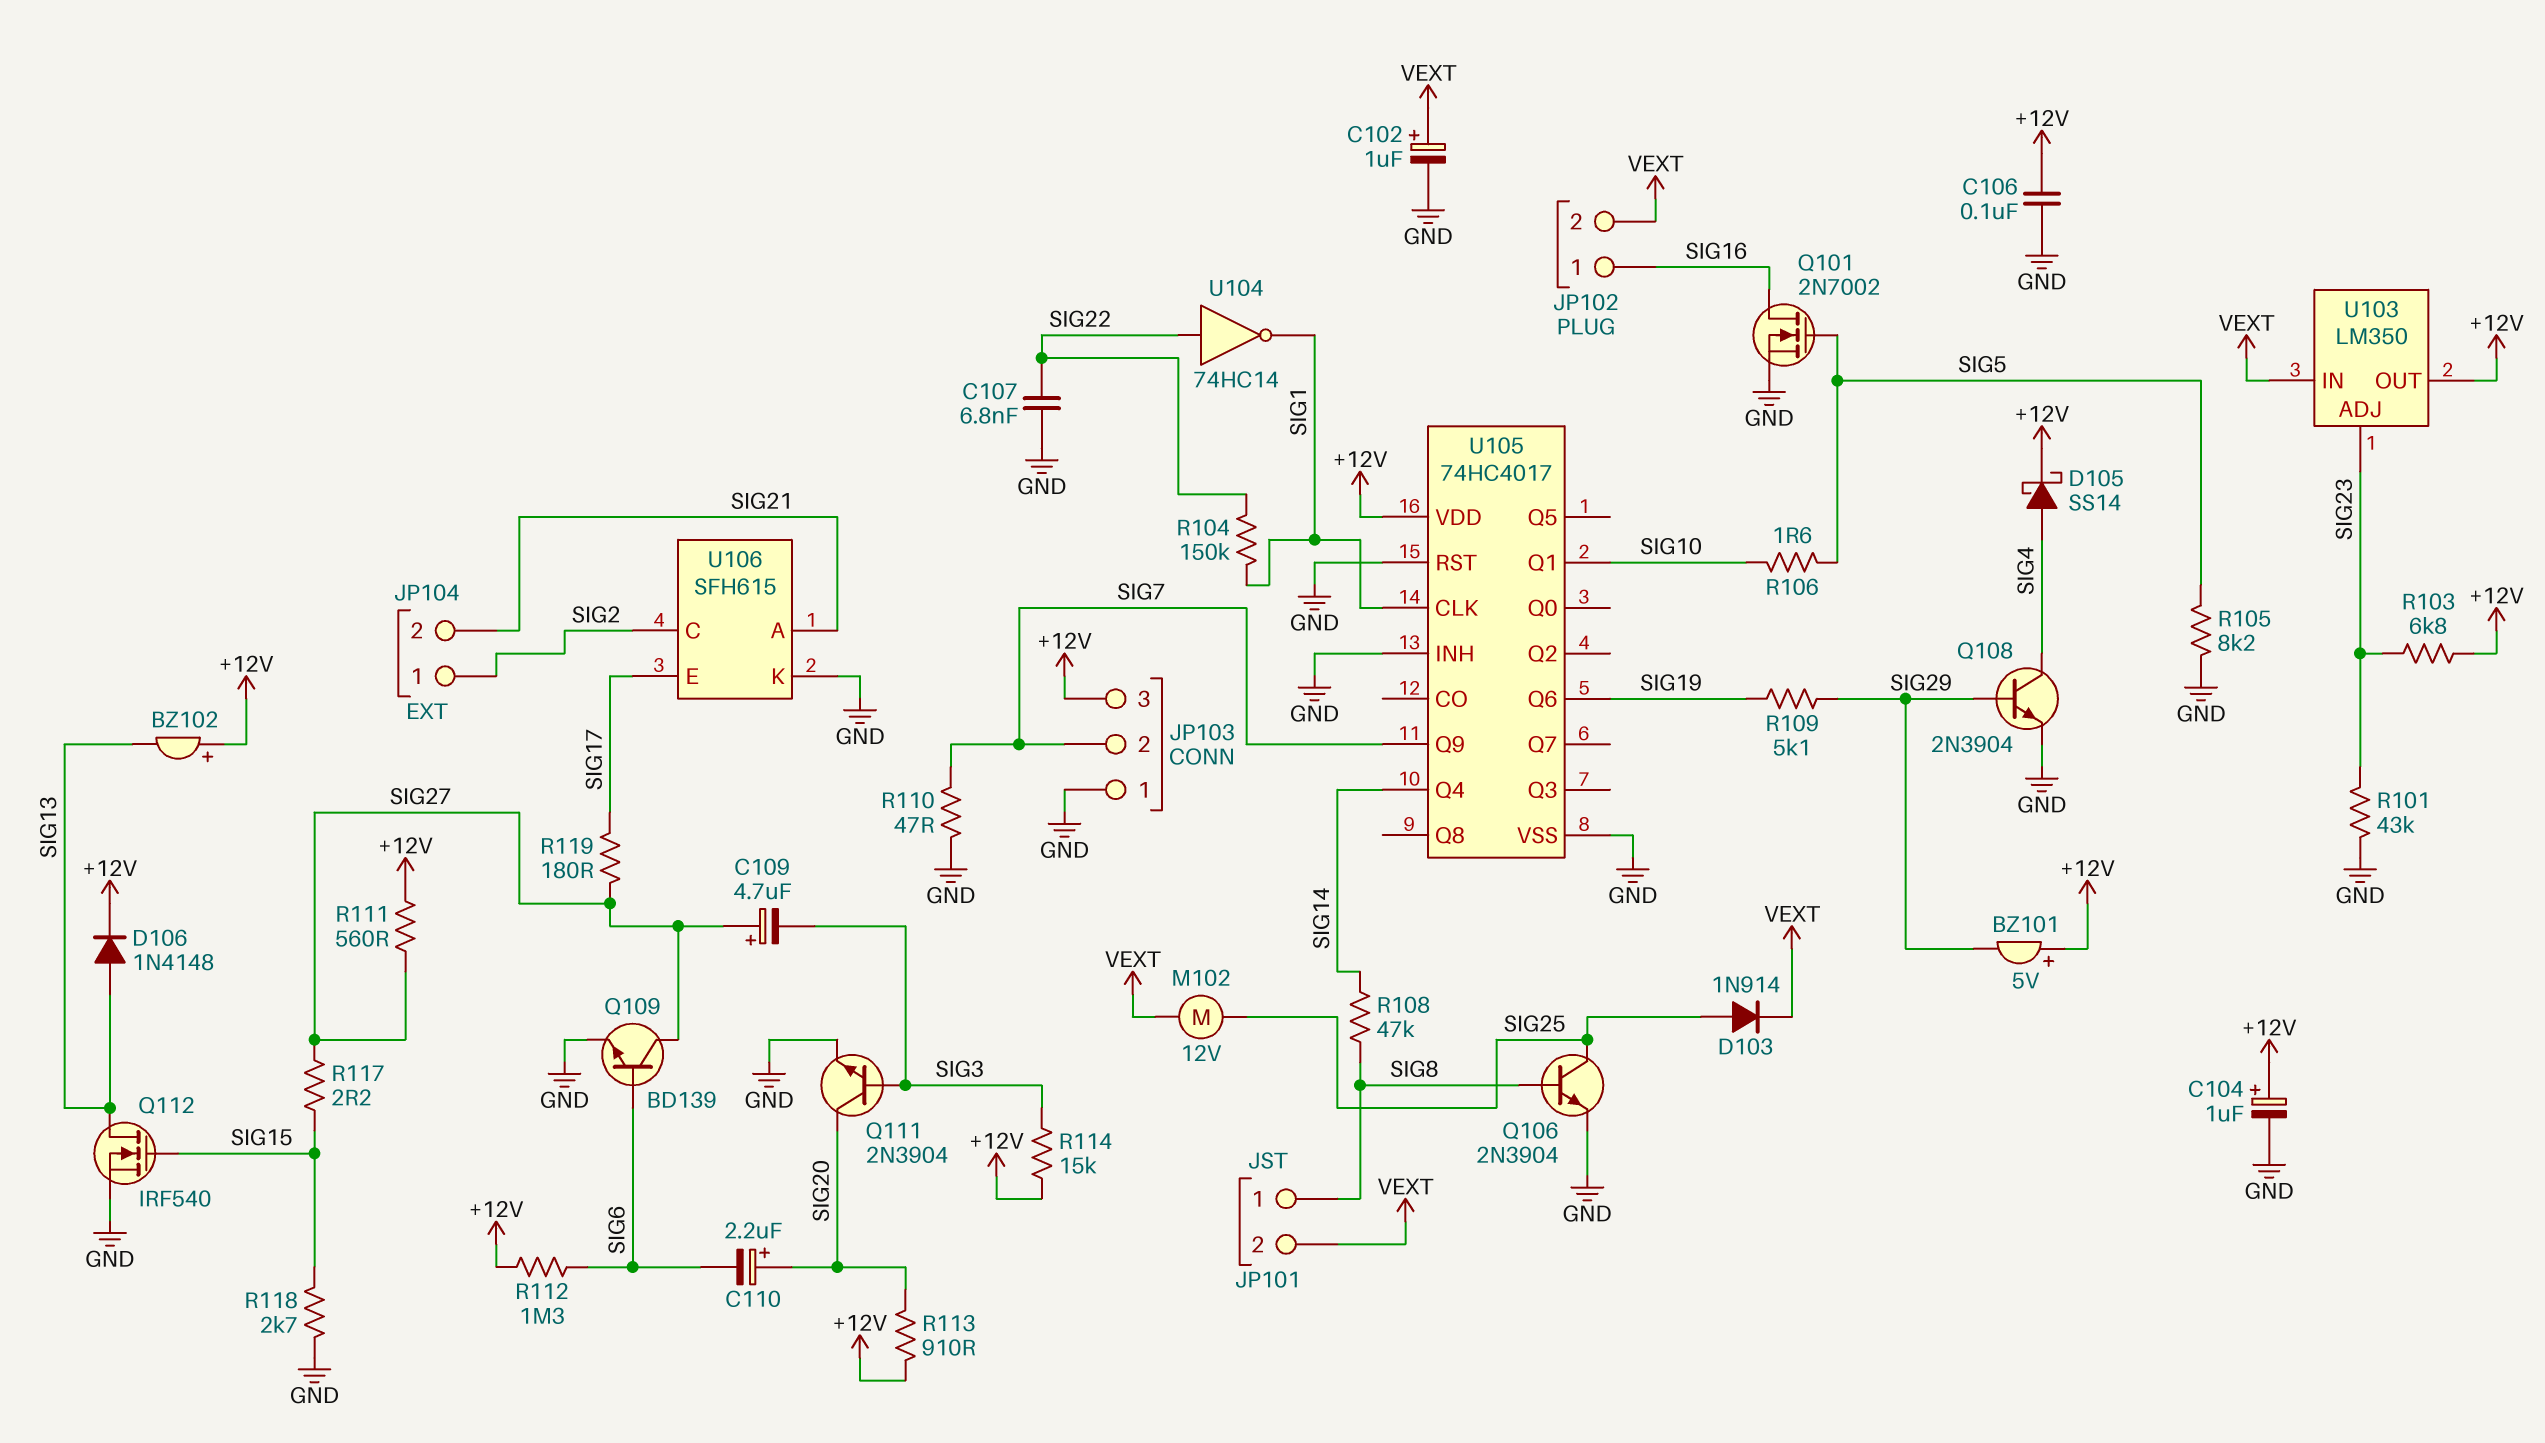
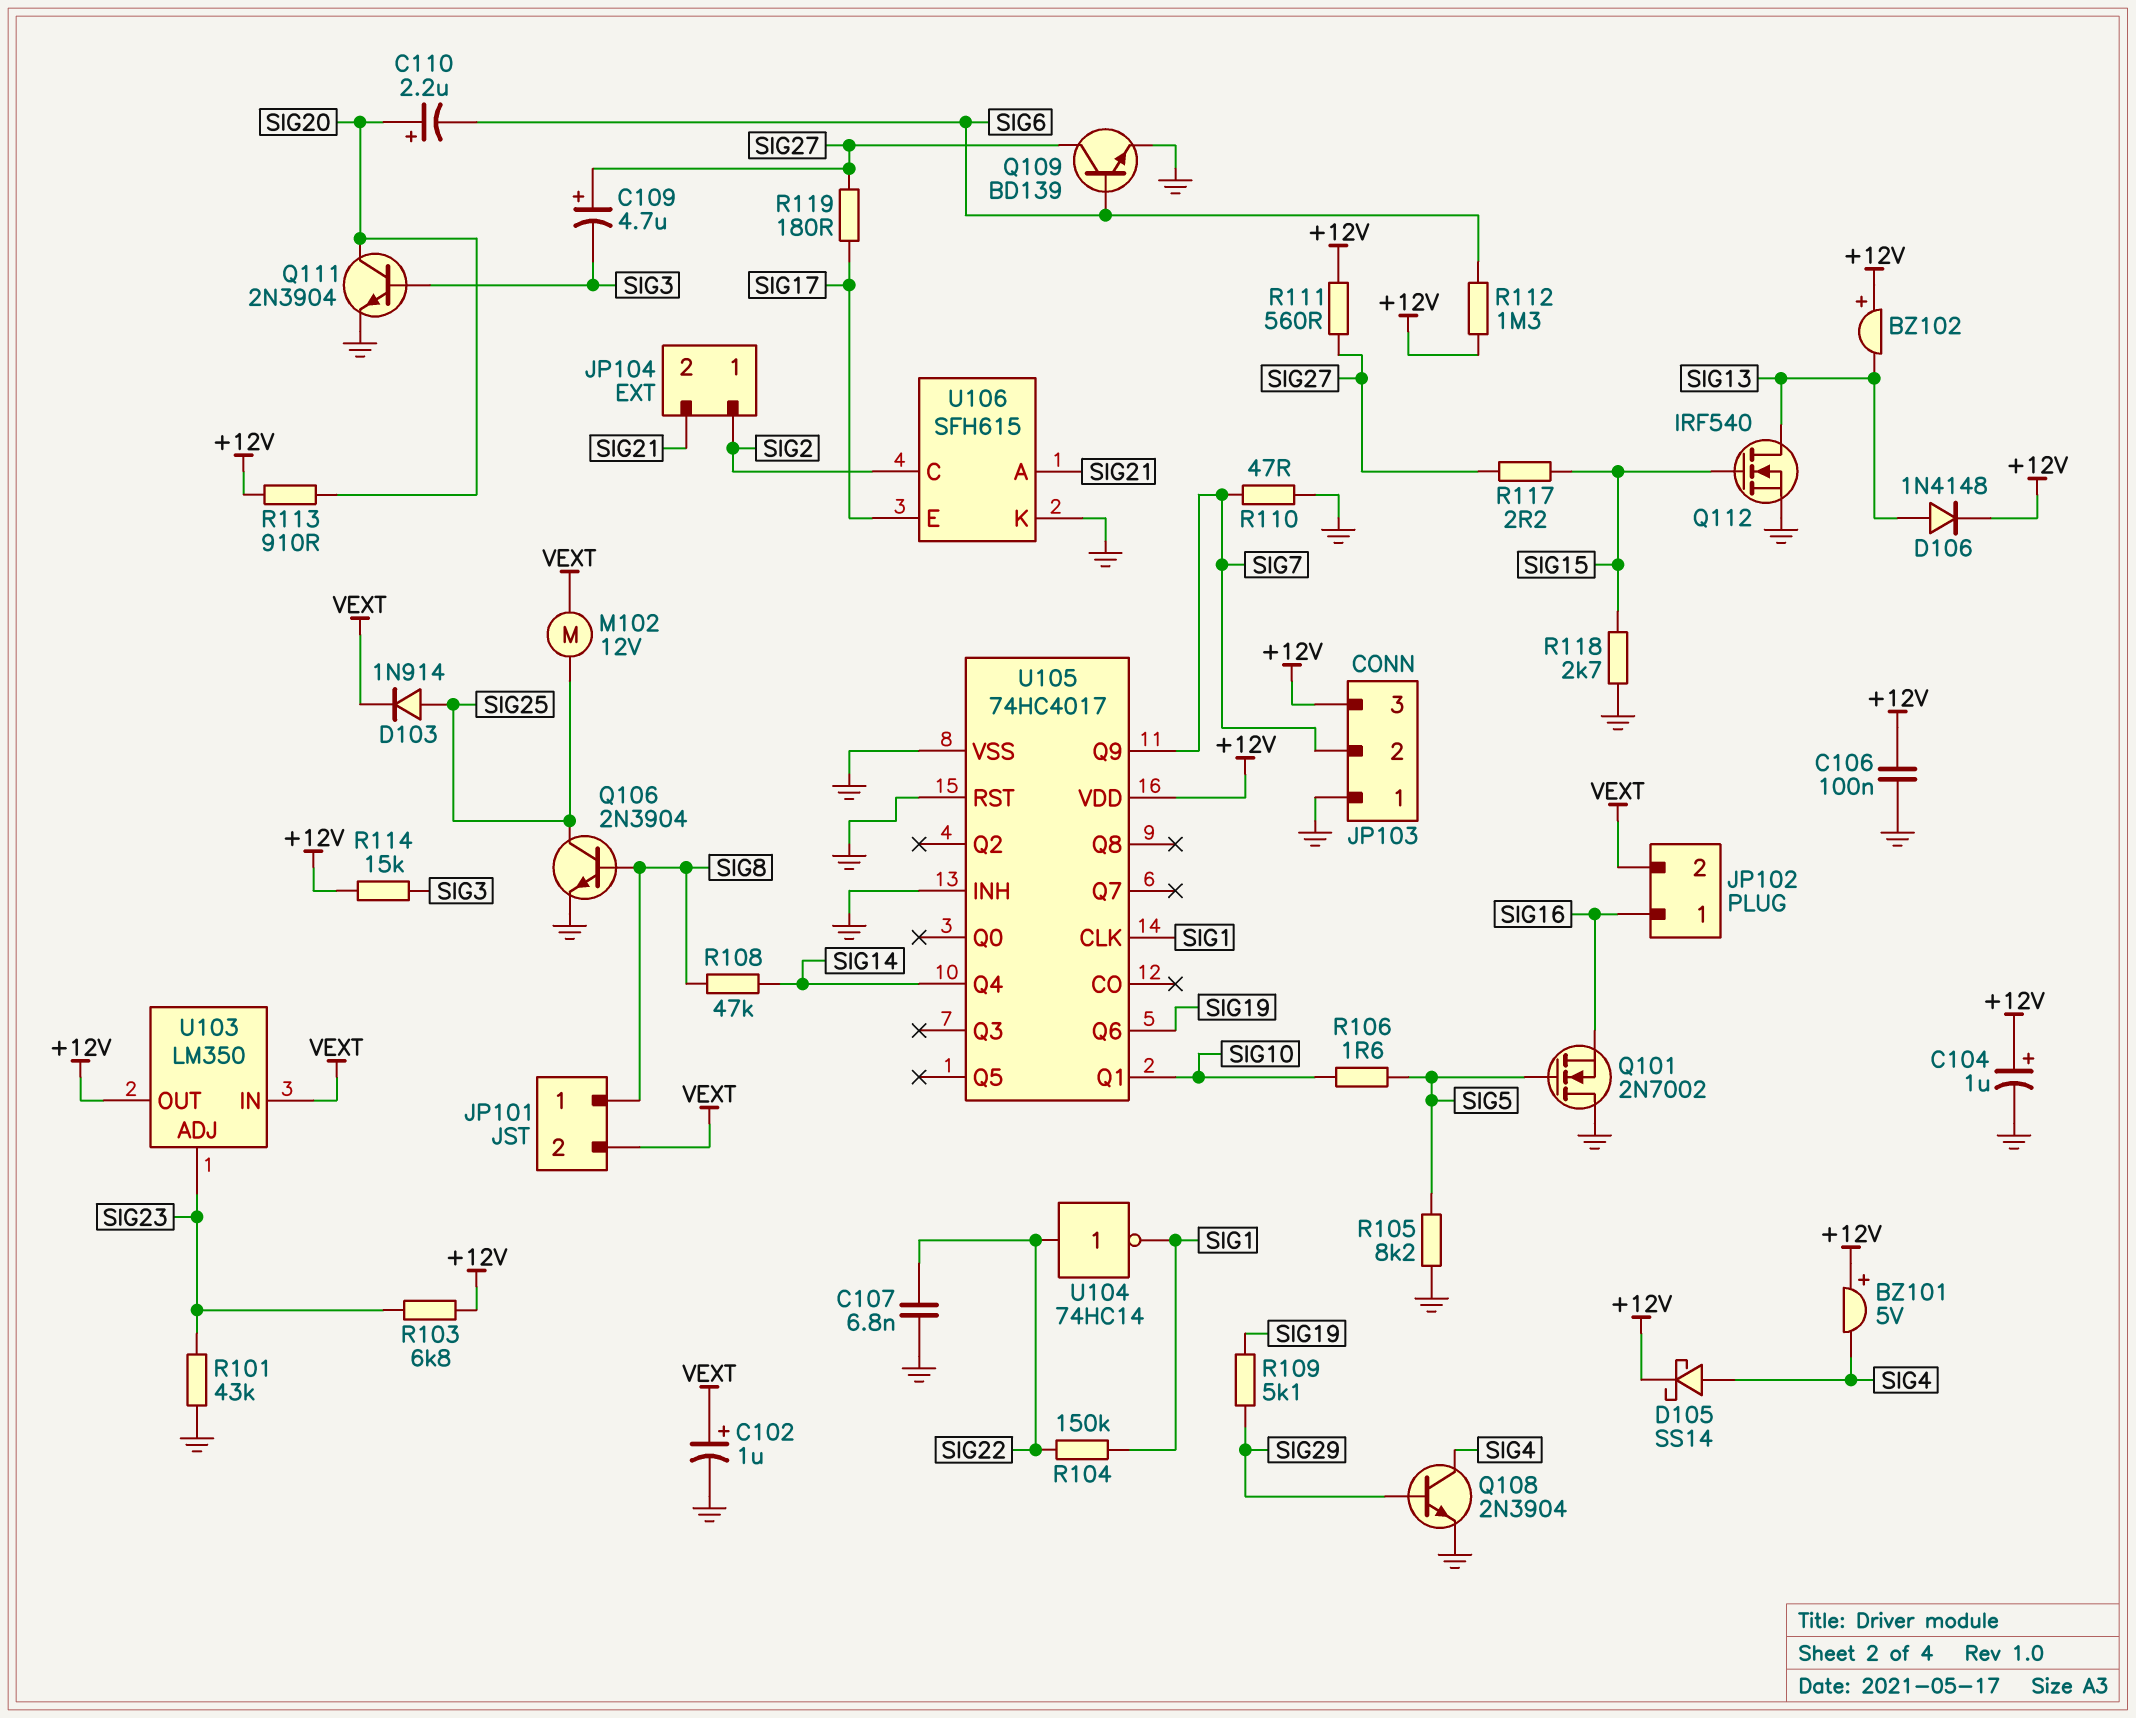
BZ101: buzzer 5V (plus +12V, minus SIG29) -> buzzer 5V (plus +12V, minus SIG4)
Q101: NMOS 2N7002 (G SIG5, D SIG16, S GND) -> NMOS 2N7002 (G SIG5, D GND, S SIG16)

